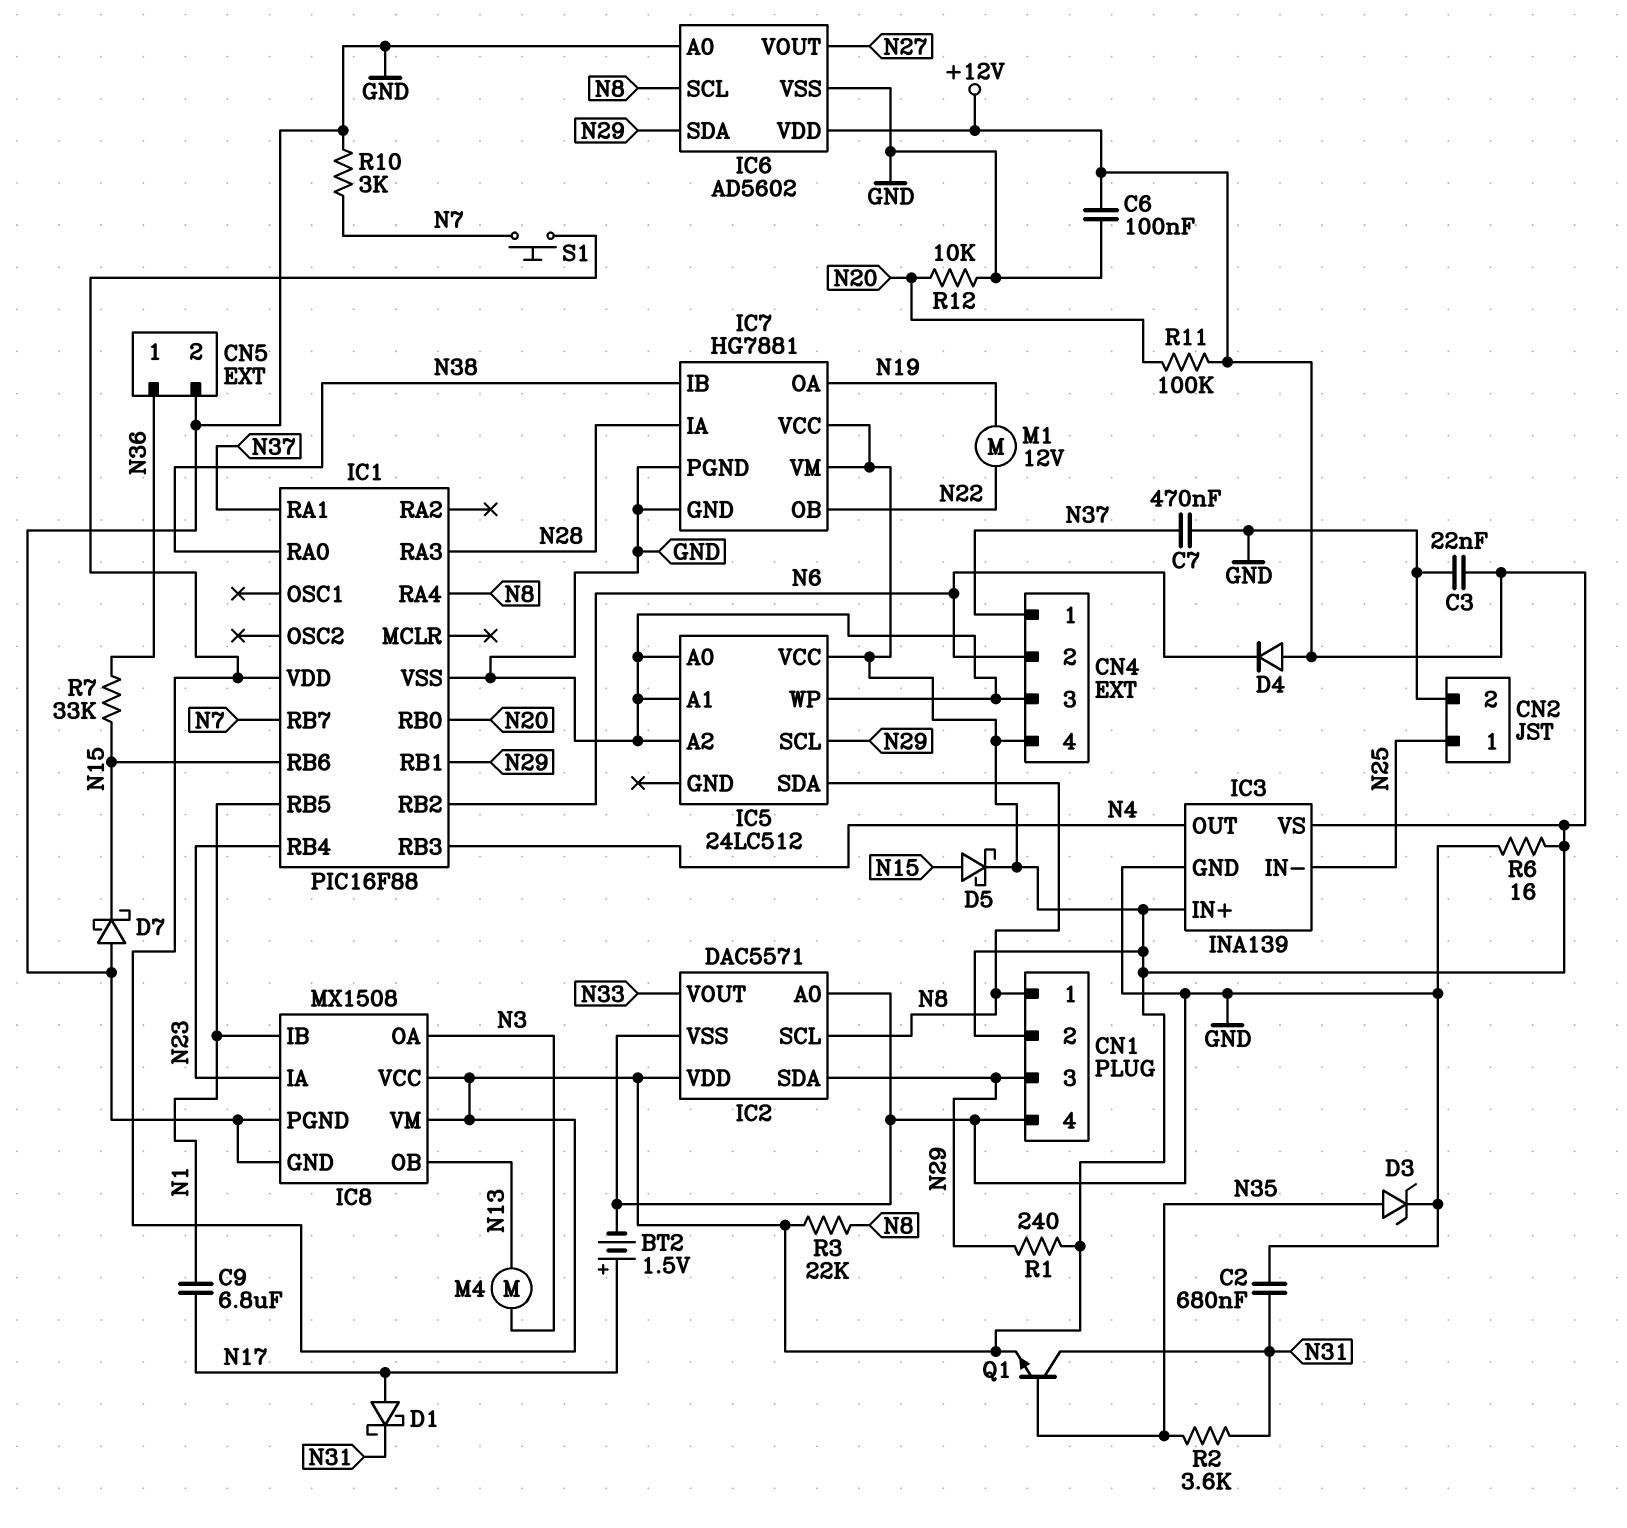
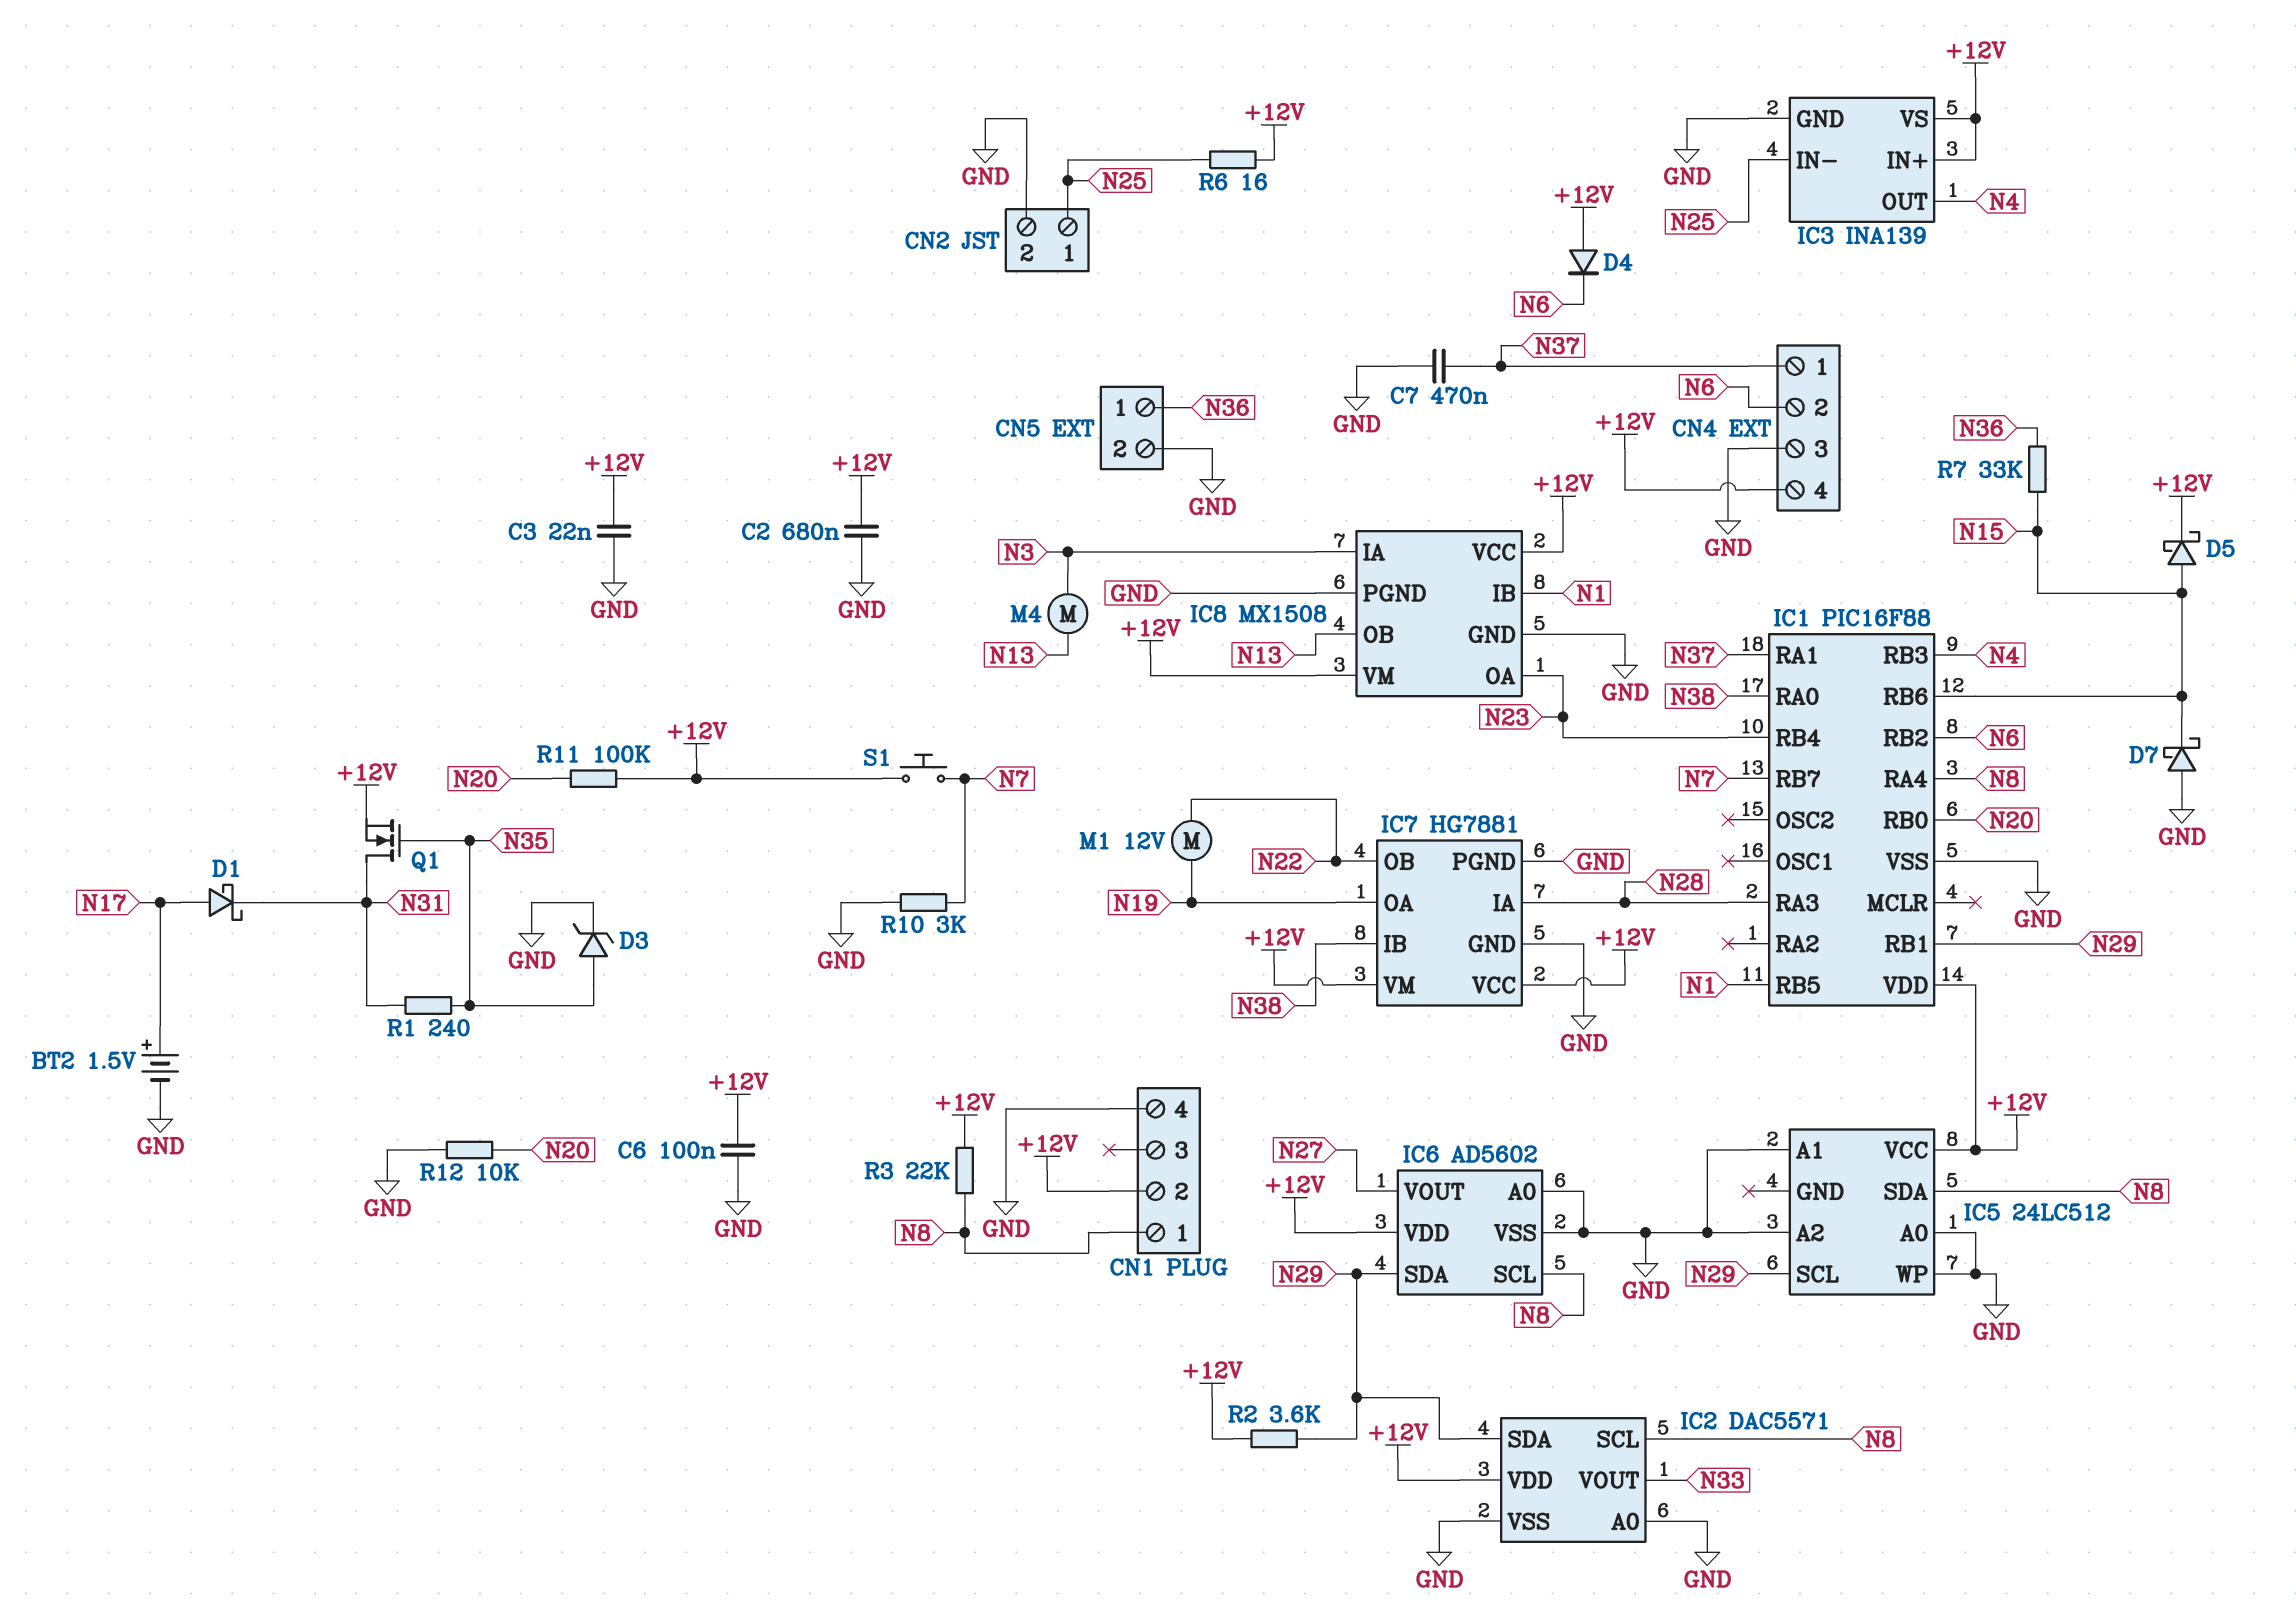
C2: 680nF (GND, N31) -> 680nF (+12V, GND)
C9: 6.8uF (N1, N17) -> none
CN1 pin 3: N29 -> none
IC8 pin IA: N23 -> N3
IC8 pin OA: N3 -> N23
Q1: NPN (B N35, C N31, E +12V) -> NMOS (G N35, D N31, S +12V)
R1: 240 (+12V, N29) -> 240 (N31, N35)
R2: 3.6k (N31, N35) -> 3.6k (+12V, N29)
R6: 16 (+12V, GND) -> 16 (+12V, N25)

